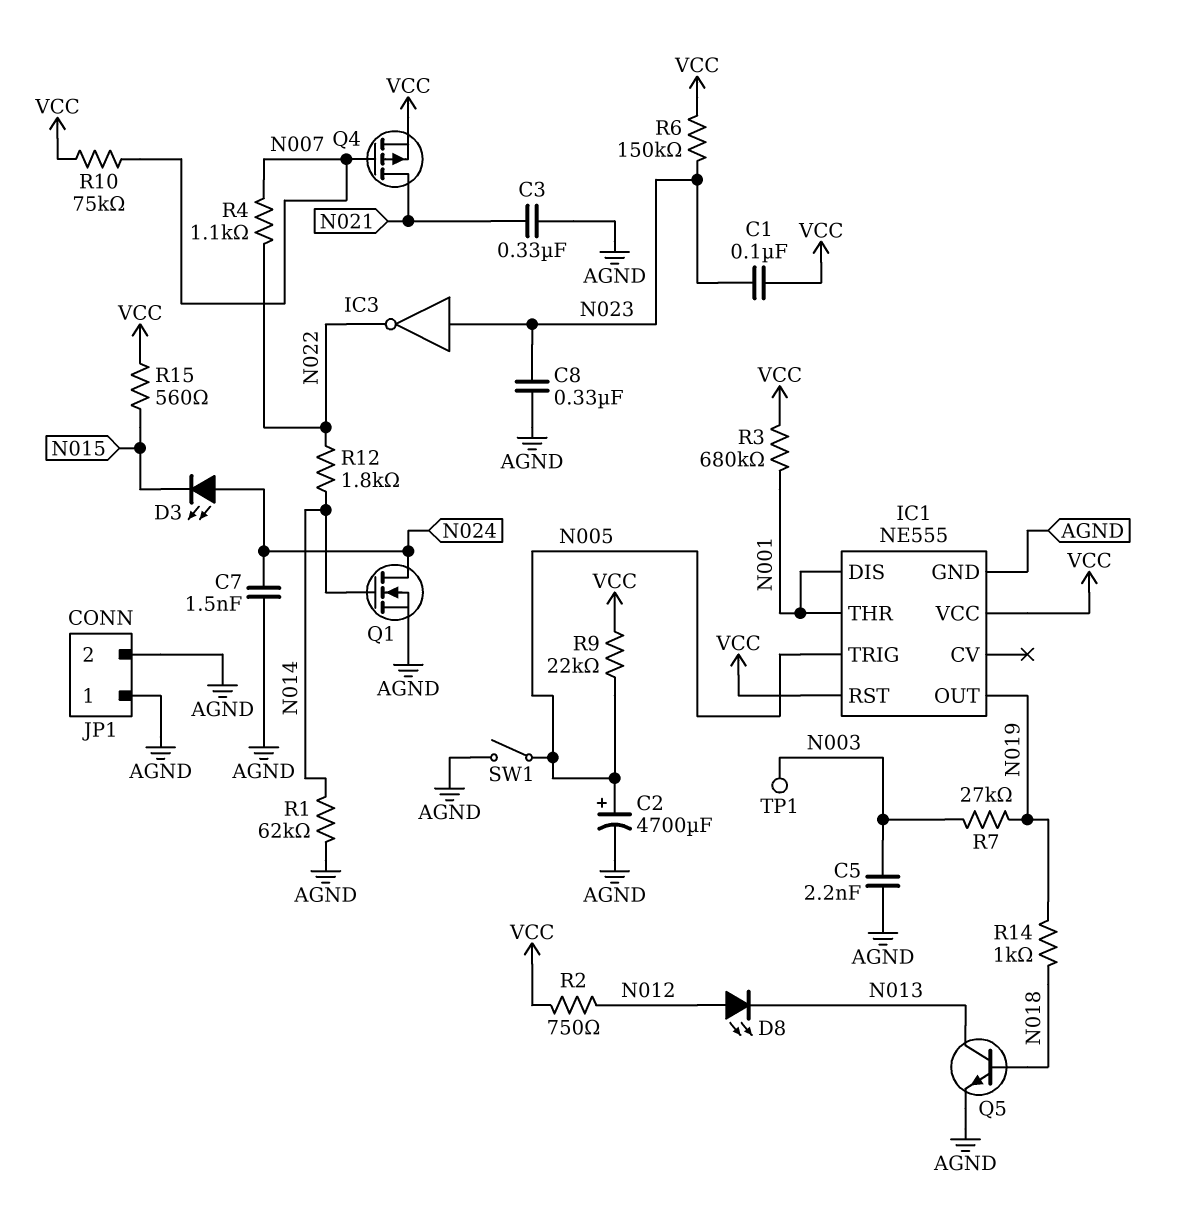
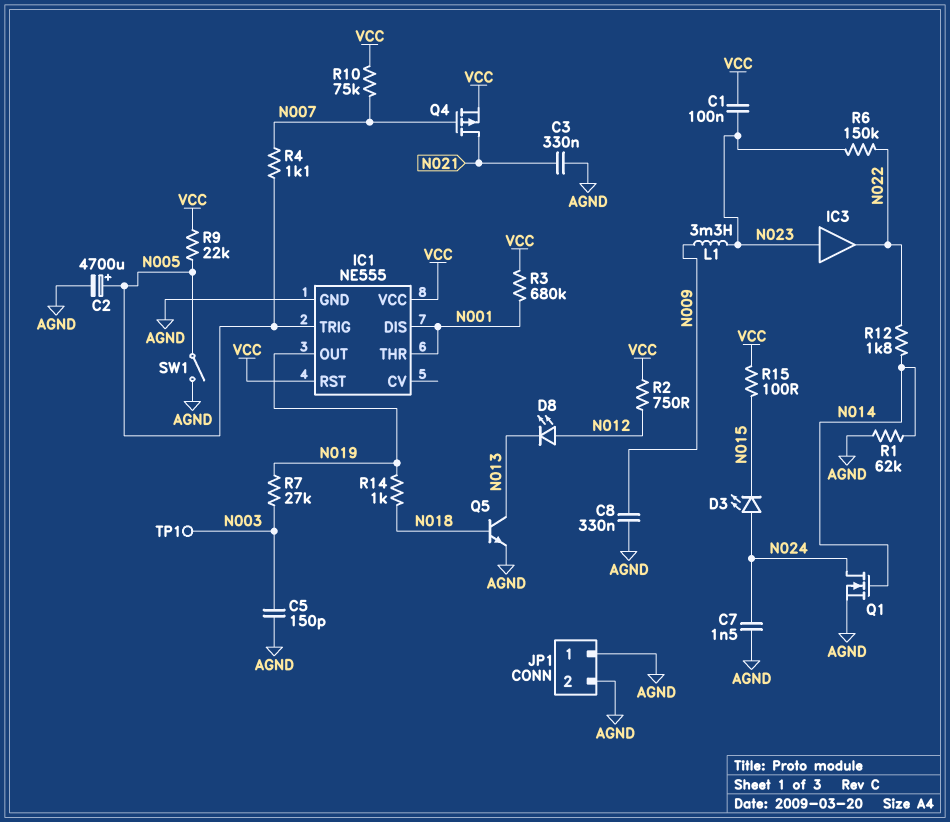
C5: 2.2nF (AGND, N003) -> 150pF (AGND, N003)
C8: 330nF (AGND, N023) -> 330nF (AGND, N009)
IC3: NOT (in N023, out N022) -> buffer (in N023, out N022)
L1: none -> 3.3mH (N009, N023)
R4: 1.1k (N007, N022) -> 1.1k (N005, N007)
R6: 150k (N023, VCC) -> 150k (N022, N023)
R15: 560 (N015, VCC) -> 100 (N015, VCC)

